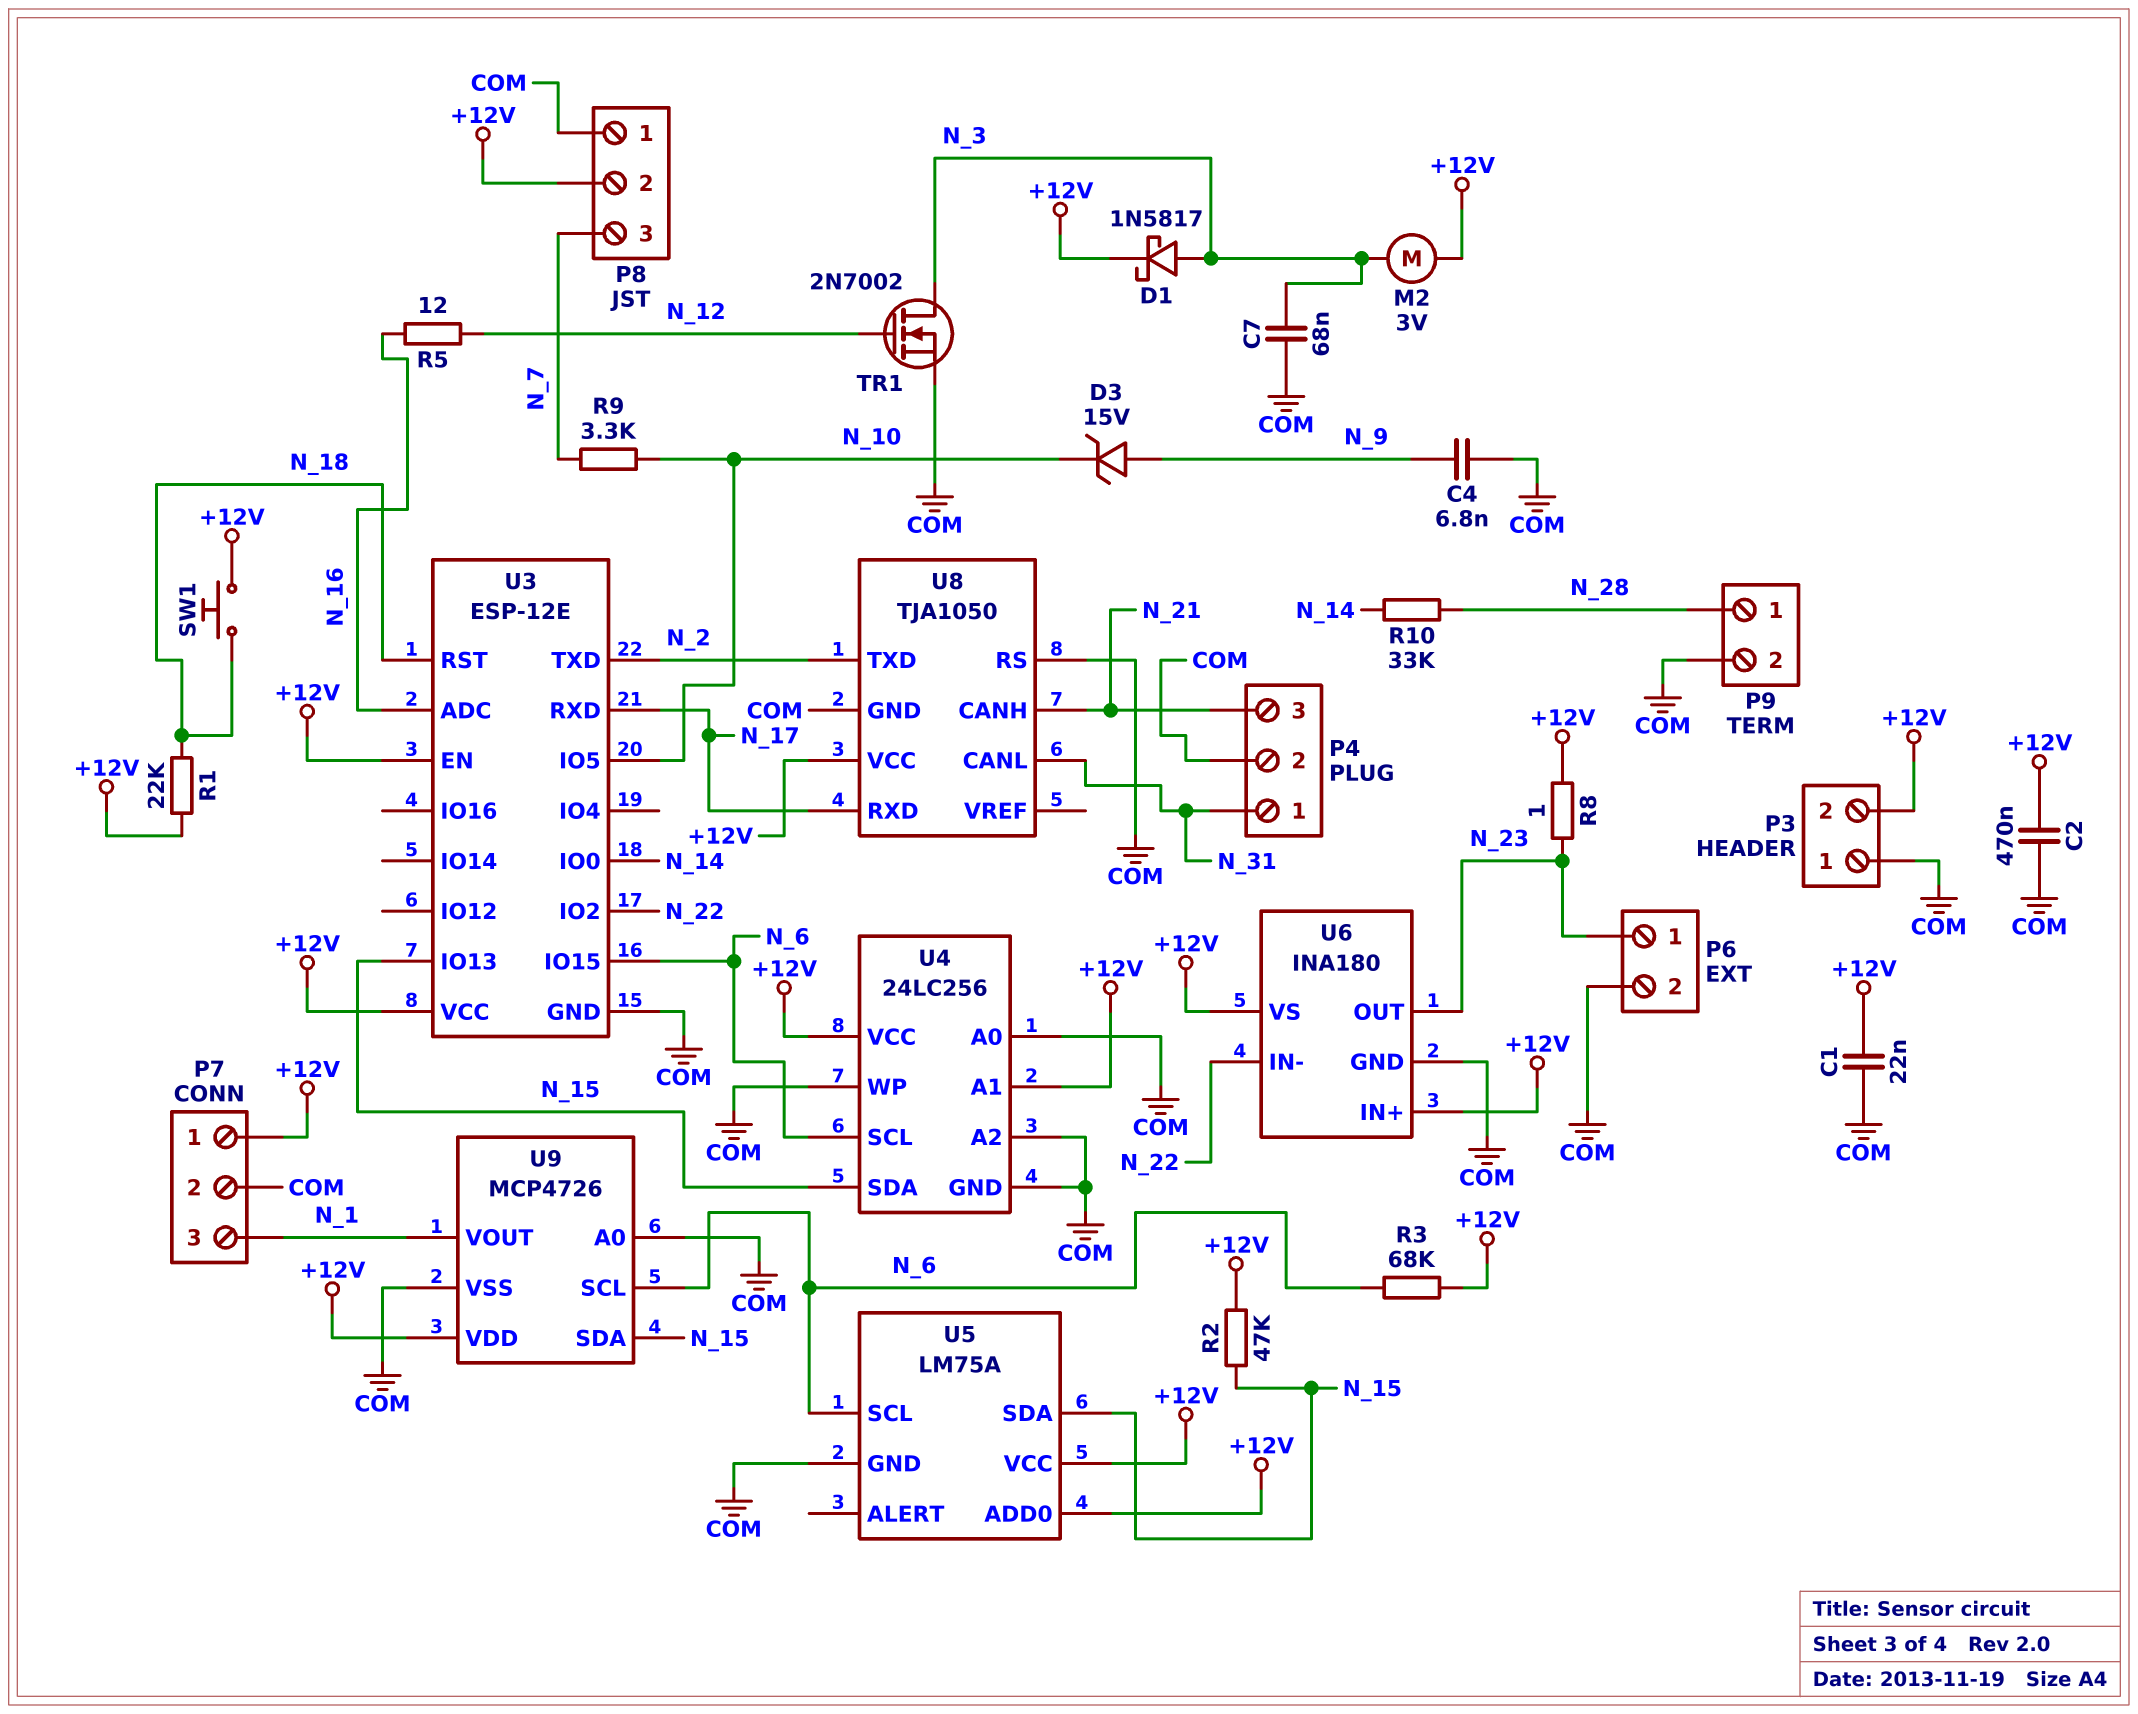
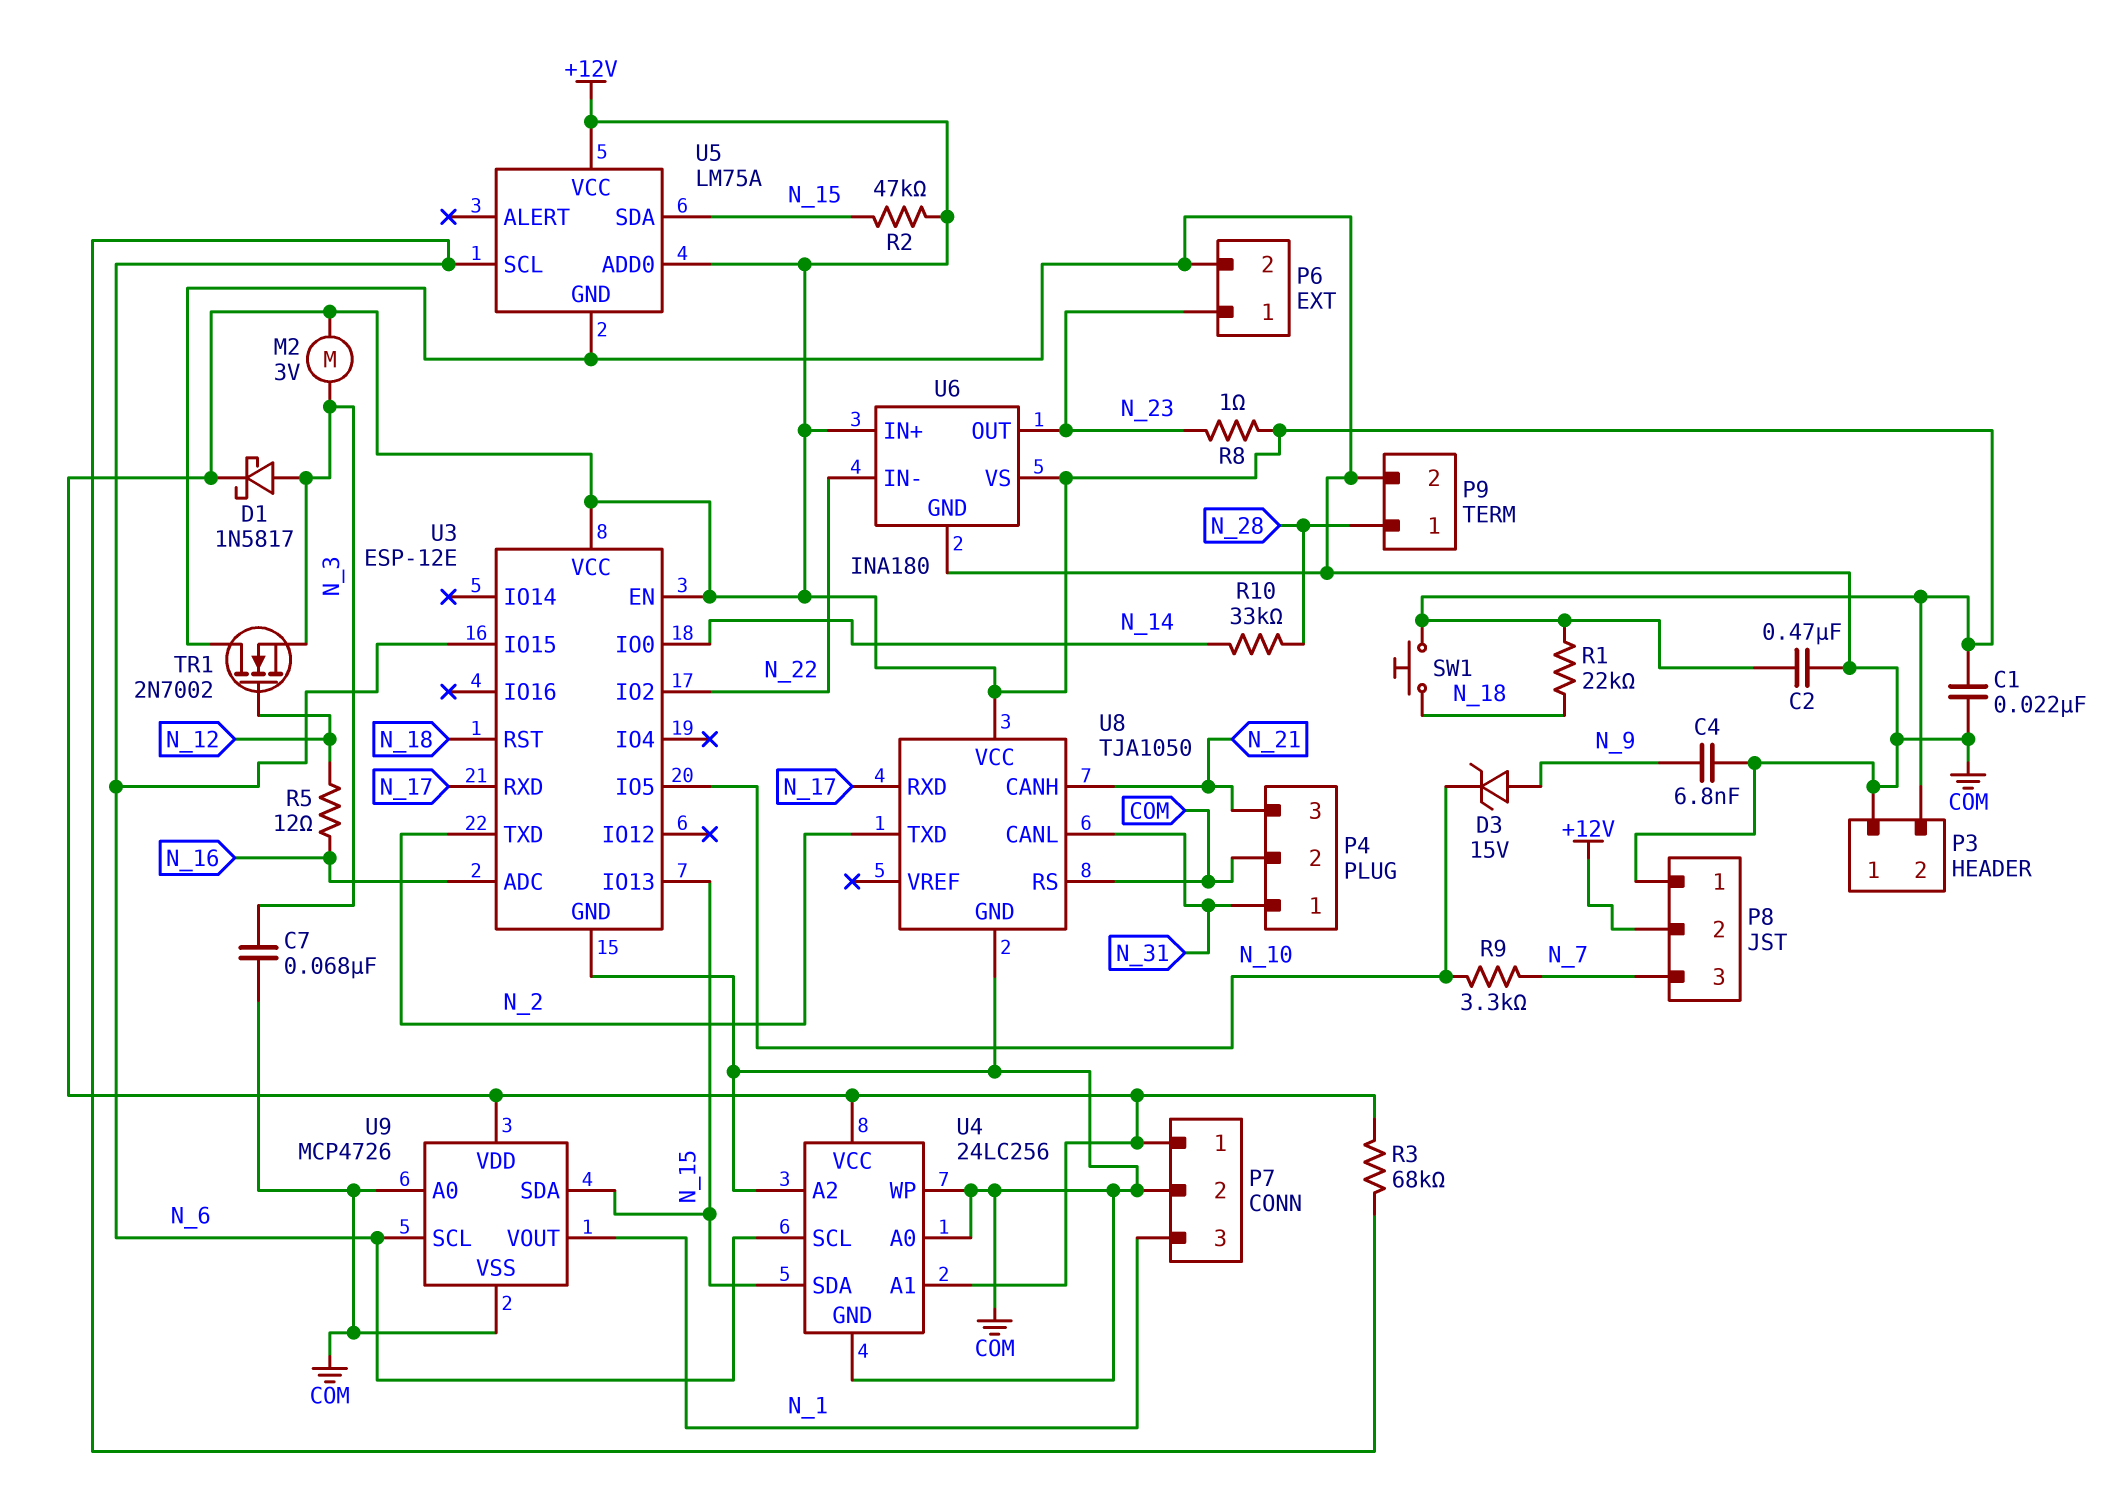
TR1: NMOS 2N7002 (G N_12, D N_3, S COM) -> NMOS 2N7002 (G N_12, D COM, S N_3)

